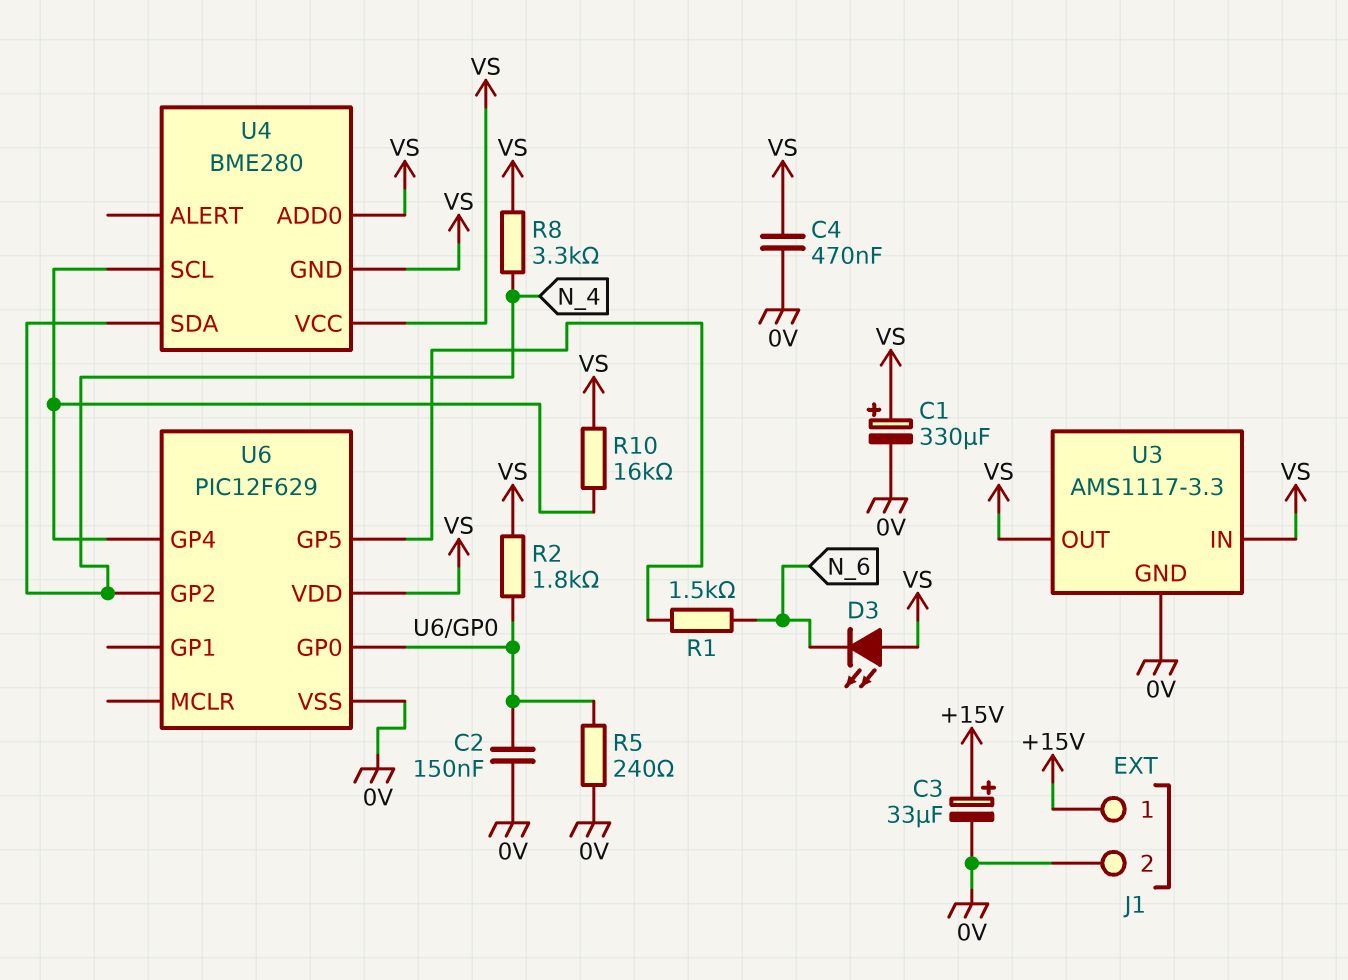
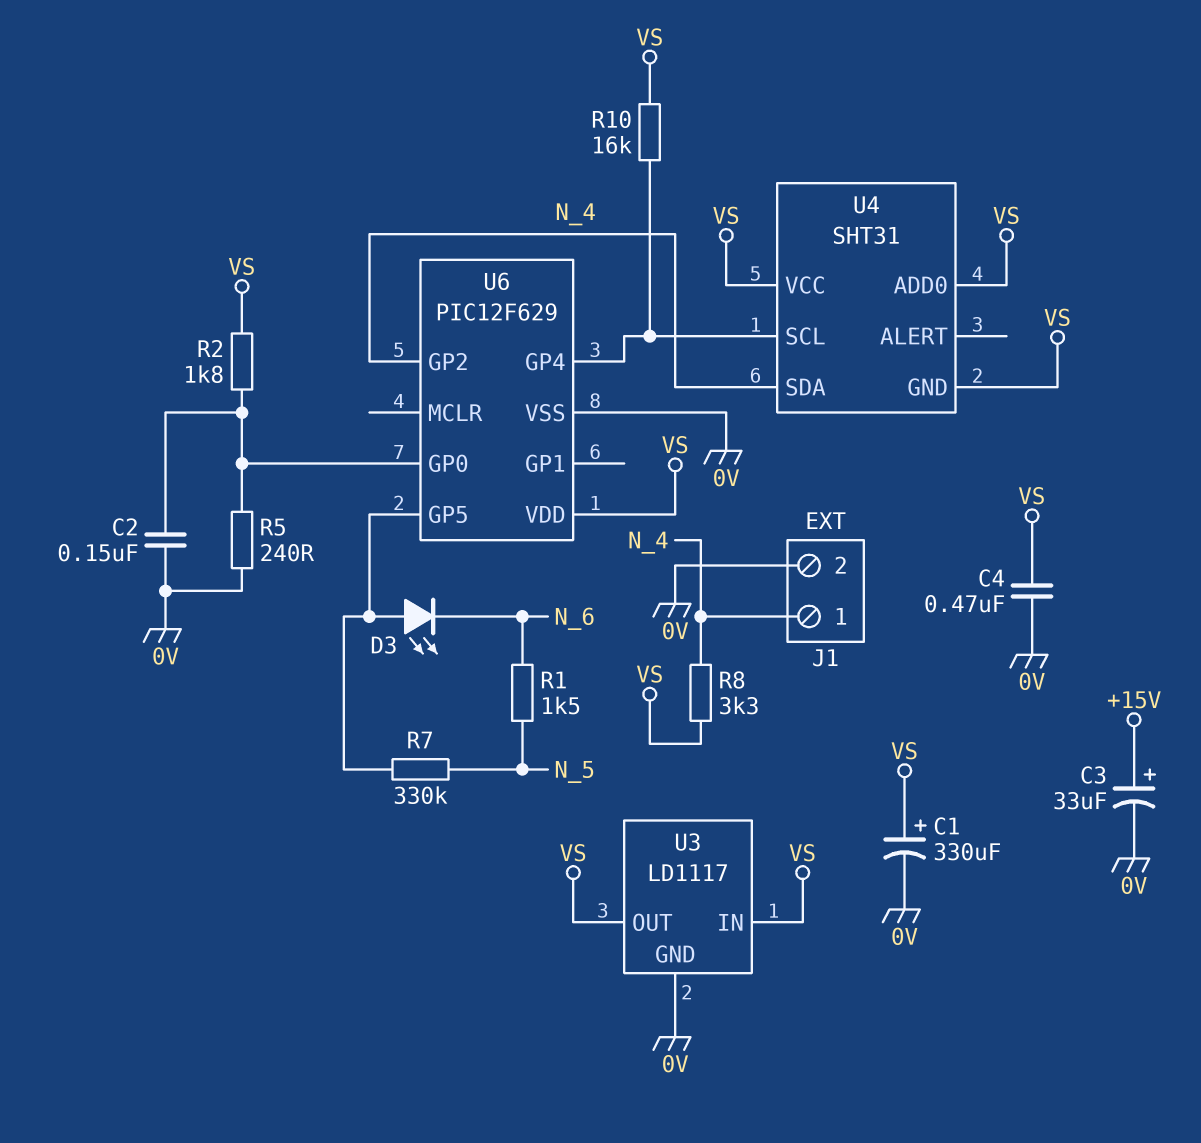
D3: LED (A VS, K N_6) -> LED (A U6/GP5, K N_6)
J1 pin 1: +15V -> N_4
R1: 1.5k (N_6, U6/GP5) -> 1.5k (N_5, N_6)
R7: none -> 330k (N_5, U6/GP5)
U3: AMS1117-3.3 -> LD1117
U4: BME280 -> SHT31

